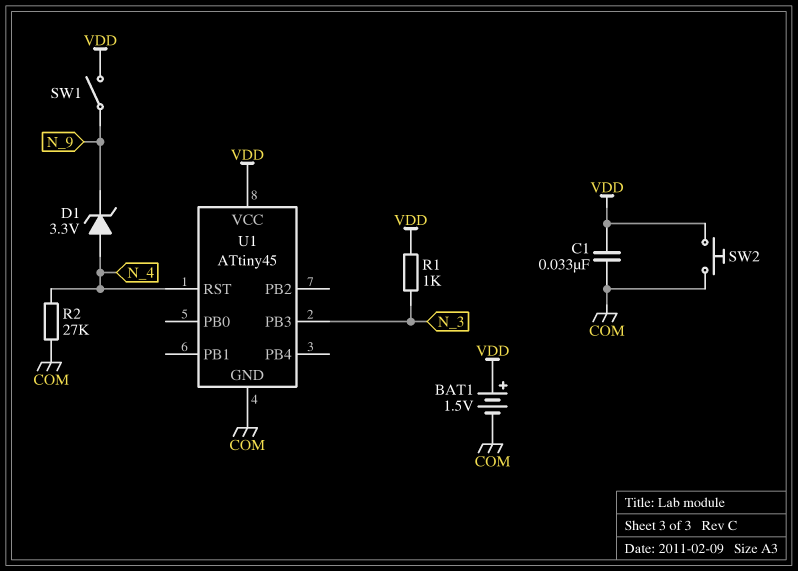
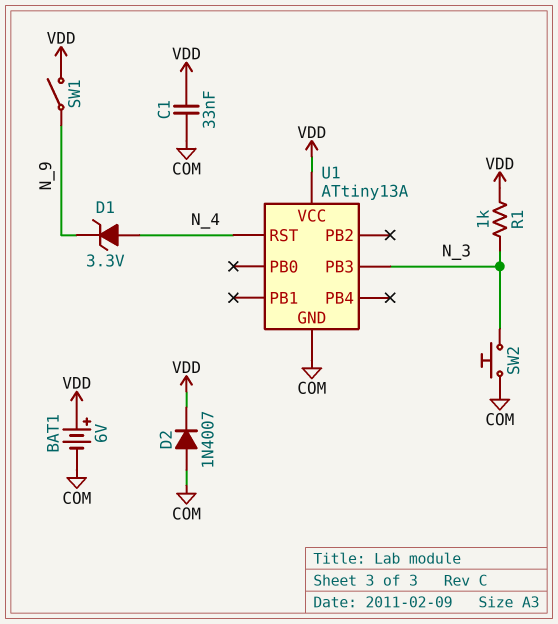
BAT1: 1.5V (plus VDD, minus COM) -> 6V (plus VDD, minus COM)
D2: none -> diode 1N4007 (A COM, K VDD)
R2: 27k (COM, N_4) -> none
SW2: button (COM, VDD) -> button (COM, N_3)
U1: ATtiny45 -> ATtiny13A

